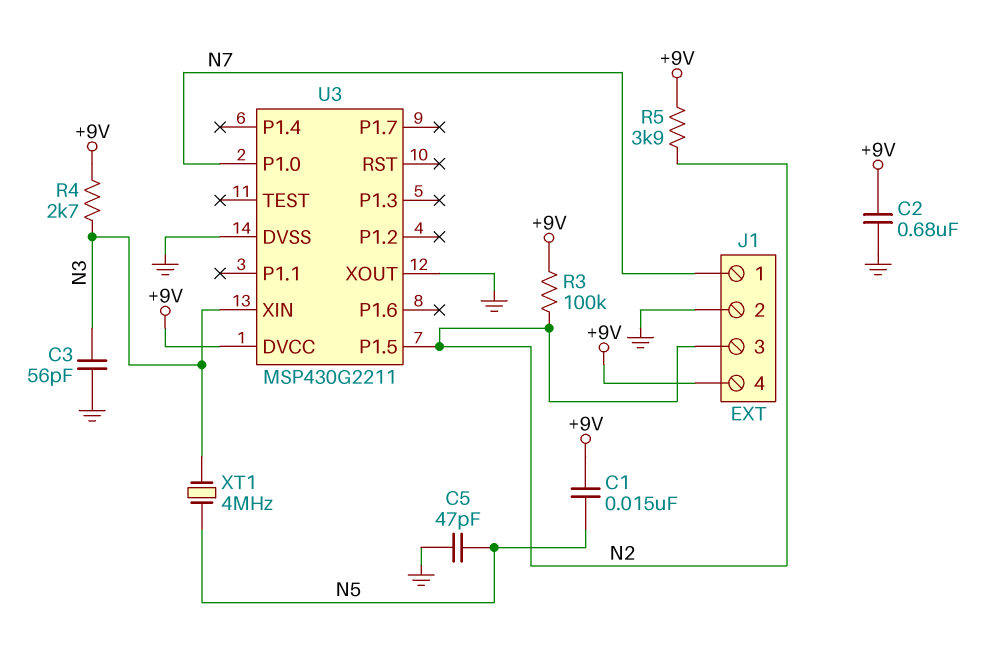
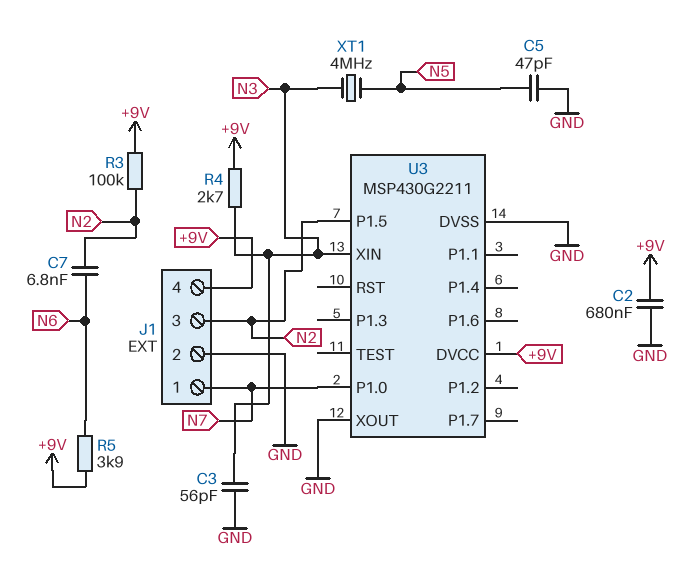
C1: 15nF (+9V, N5) -> none
C7: none -> 6.8nF (N2, N6)
R5: 3.9k (+9V, N2) -> 3.9k (+9V, N6)

